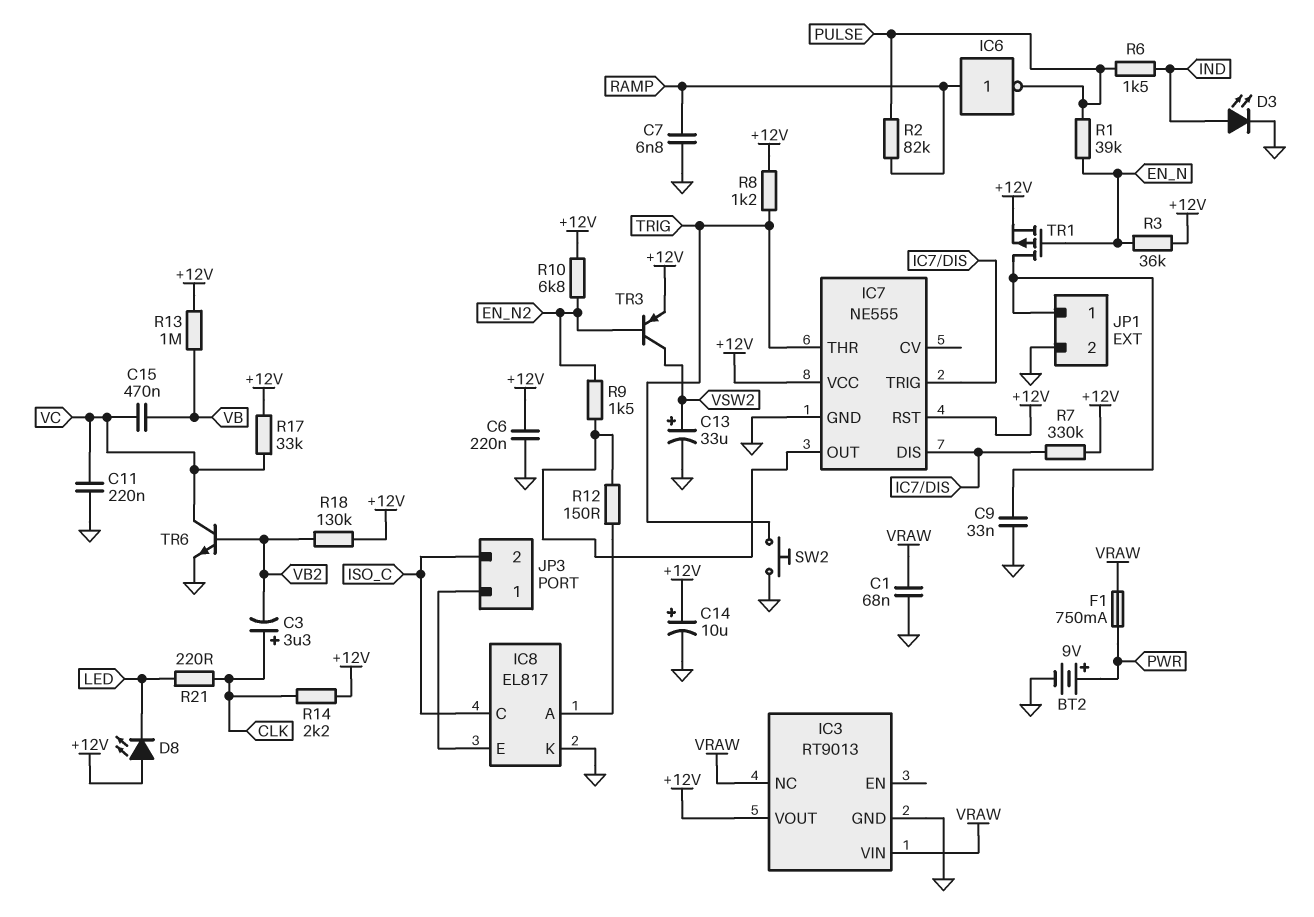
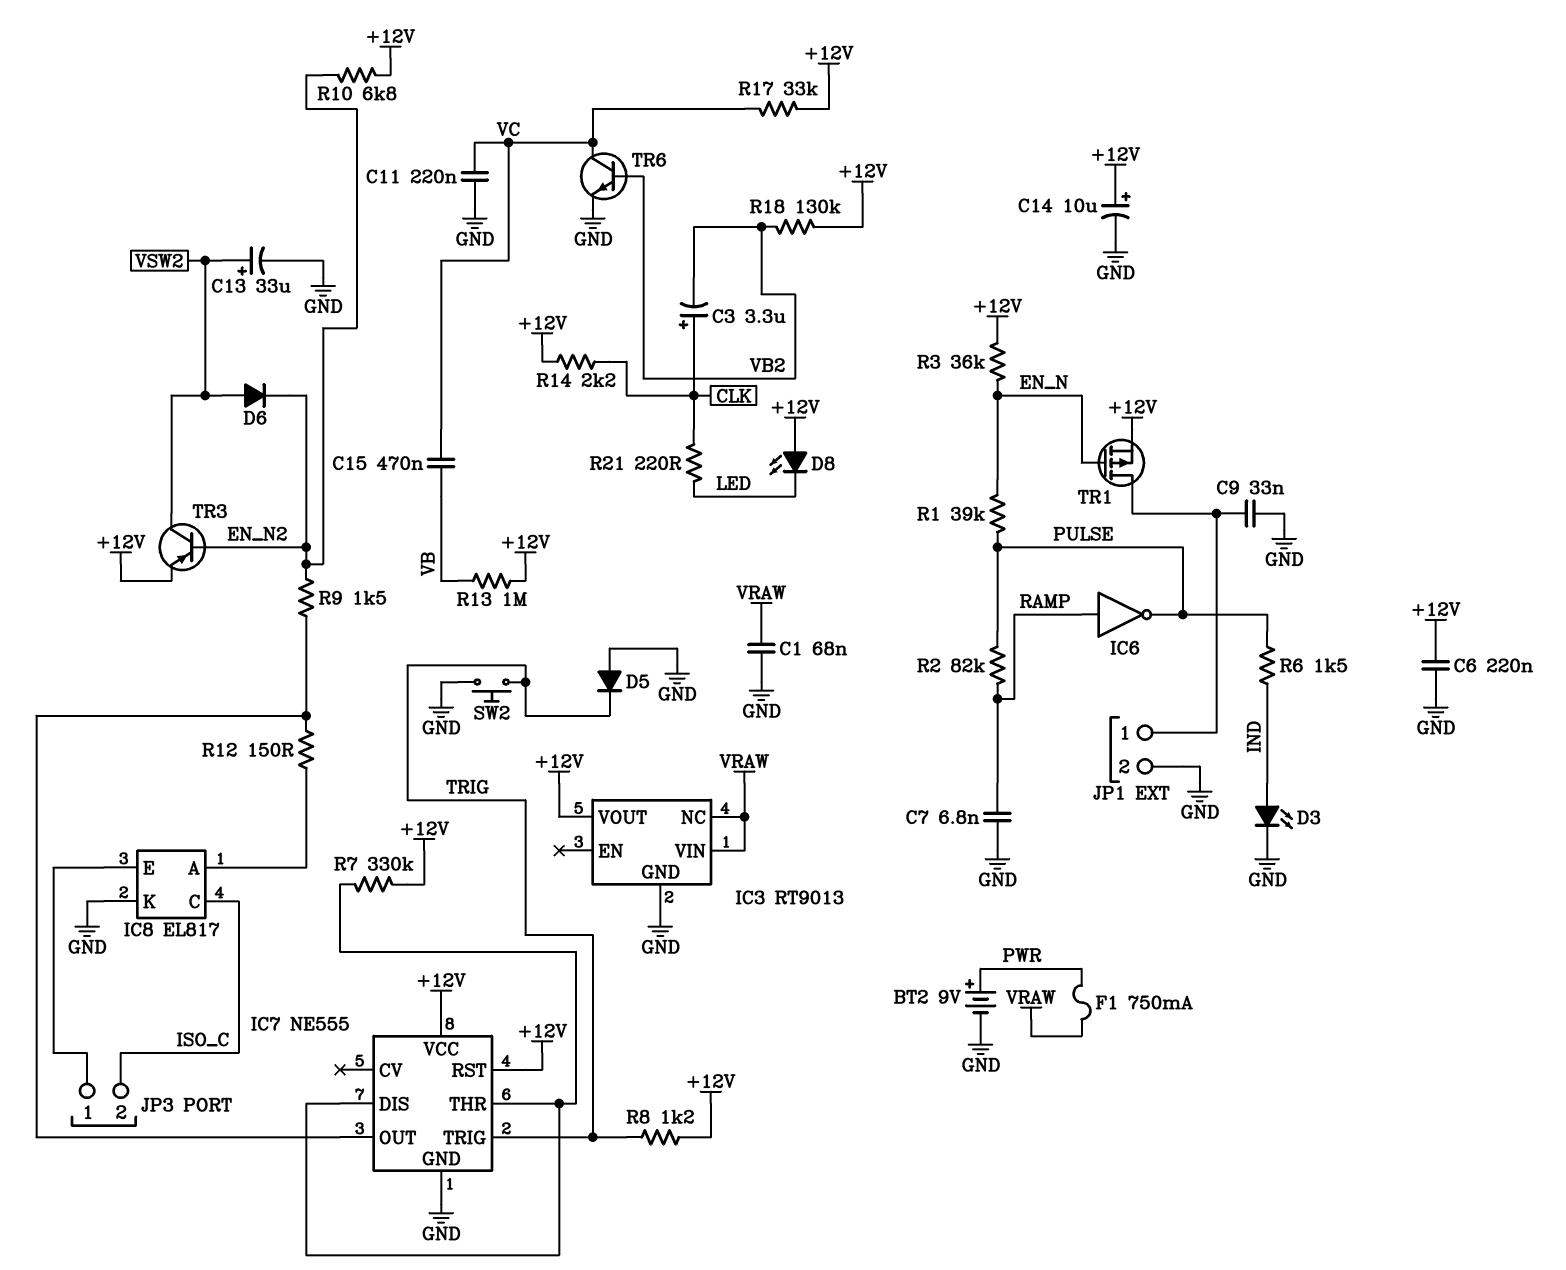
D5: none -> diode (A GND, K TRIG)
D6: none -> diode (A VSW2, K EN_N2)
IC7 pin THR: TRIG -> IC7/DIS
IC7 pin TRIG: IC7/DIS -> TRIG

